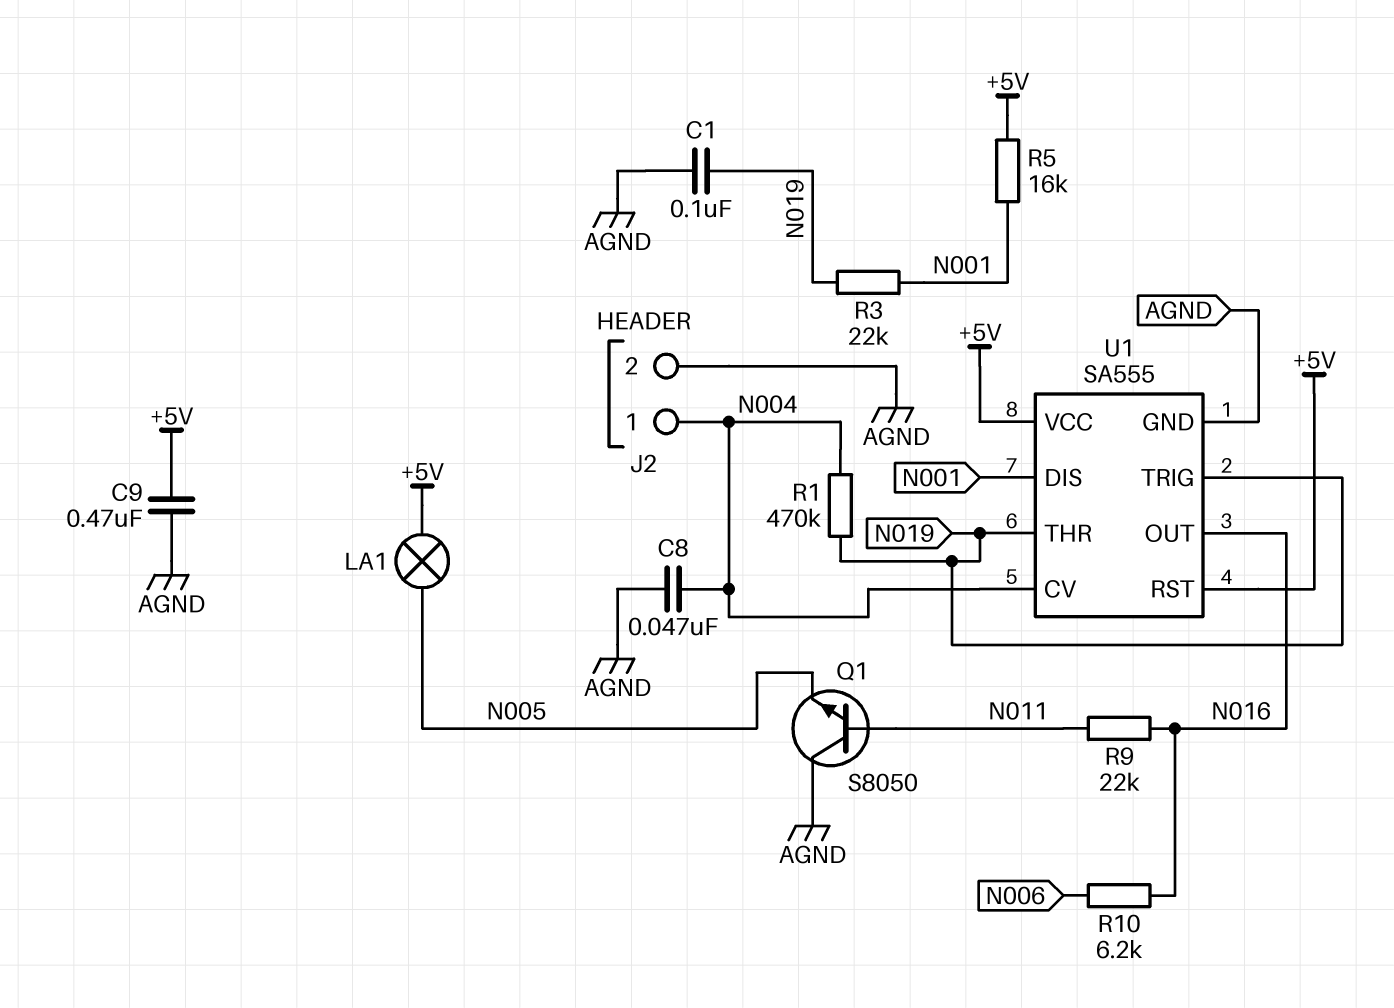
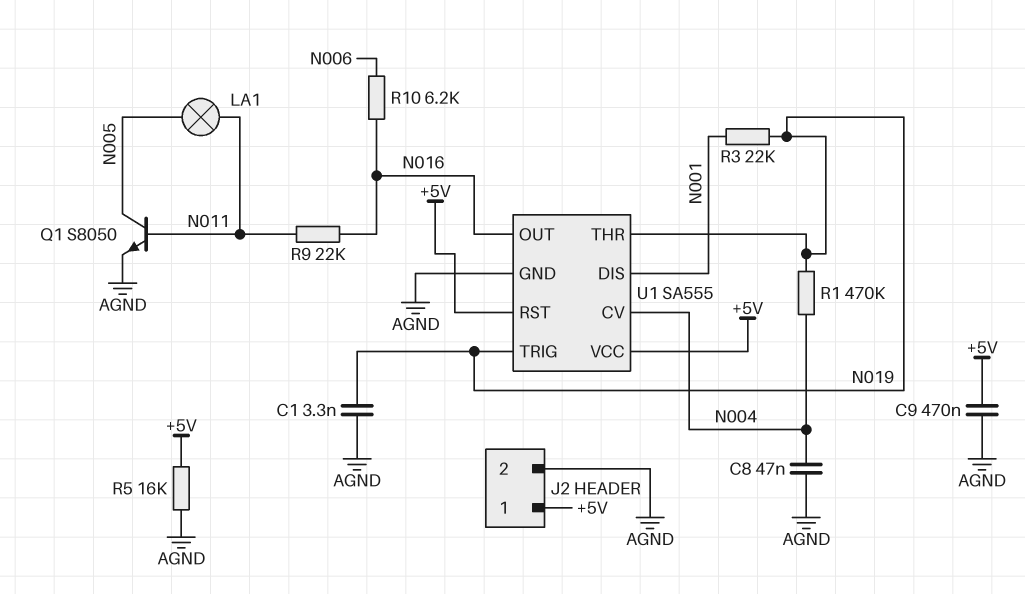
C1: 100nF (AGND, N019) -> 3.3nF (AGND, N019)
J2 pin 1: N004 -> +5V
LA1: lamp (+5V, N005) -> lamp (N005, N011)
Q1: NPN S8050 (B N011, C AGND, E N005) -> NPN S8050 (B N011, C N005, E AGND)
R5: 16k (+5V, N001) -> 16k (+5V, AGND)

